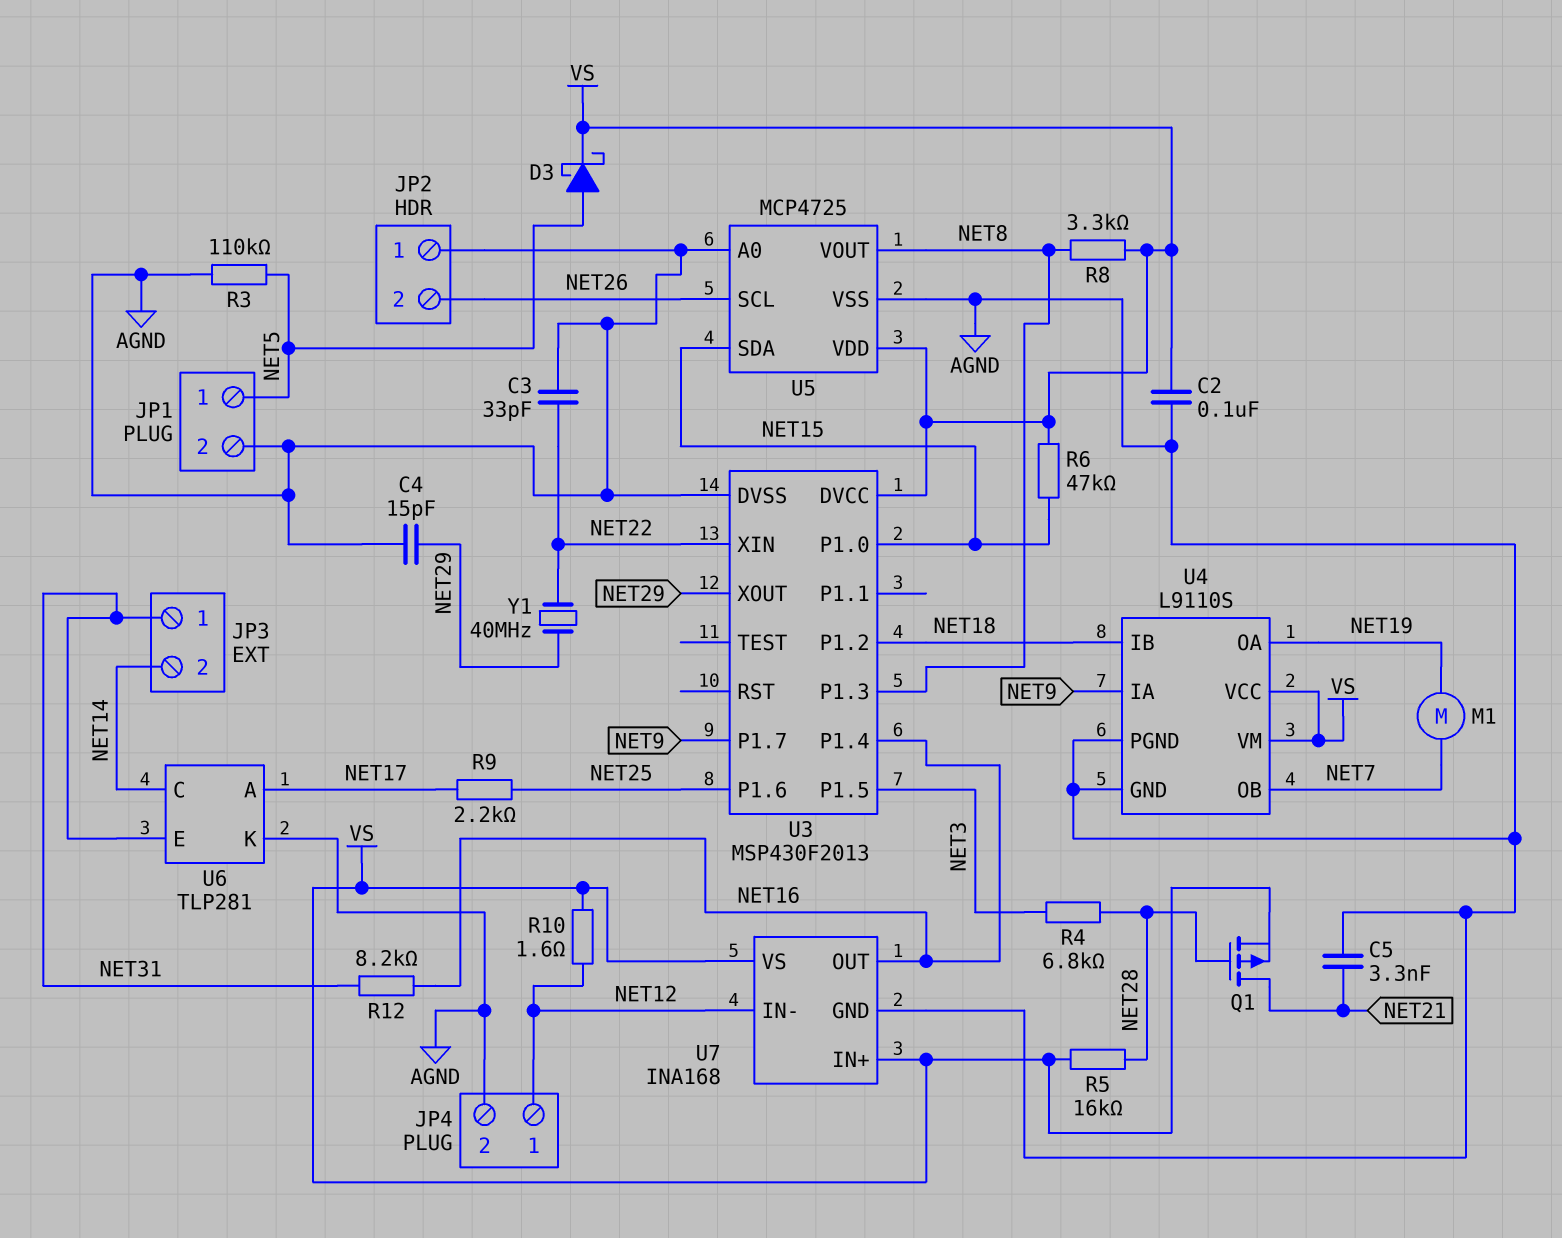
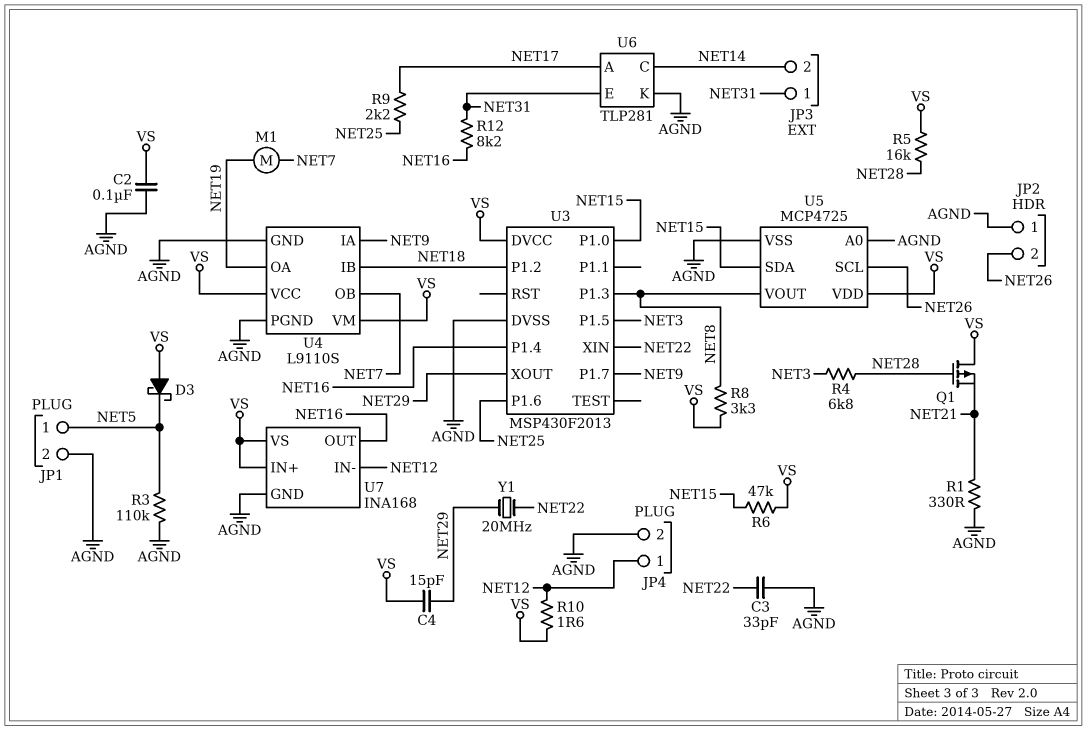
C4: 15pF (AGND, NET29) -> 15pF (NET29, VS)
C5: 3.3nF (AGND, NET21) -> none
D3: schottky (A NET5, K VS) -> schottky (A VS, K NET5)
Q1: PMOS (G NET28, D NET21, S VS) -> PMOS (G NET28, D VS, S NET21)
R1: none -> 330 (AGND, NET21)
Y1: 40MHz (NET22, NET29) -> 20MHz (NET22, NET29)

